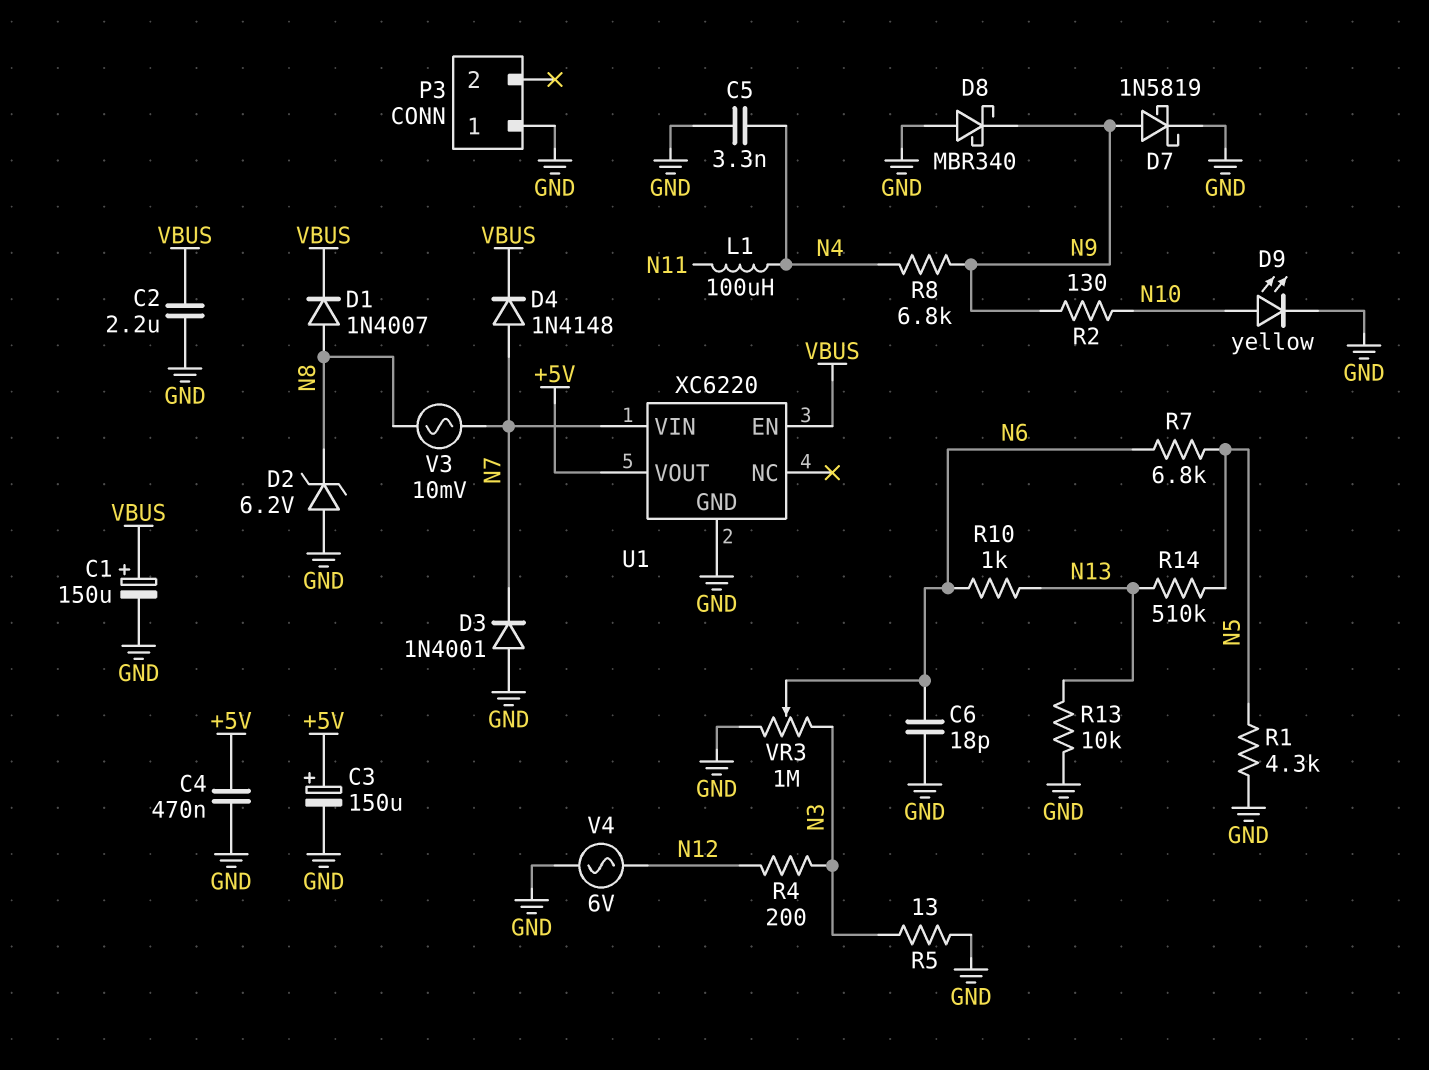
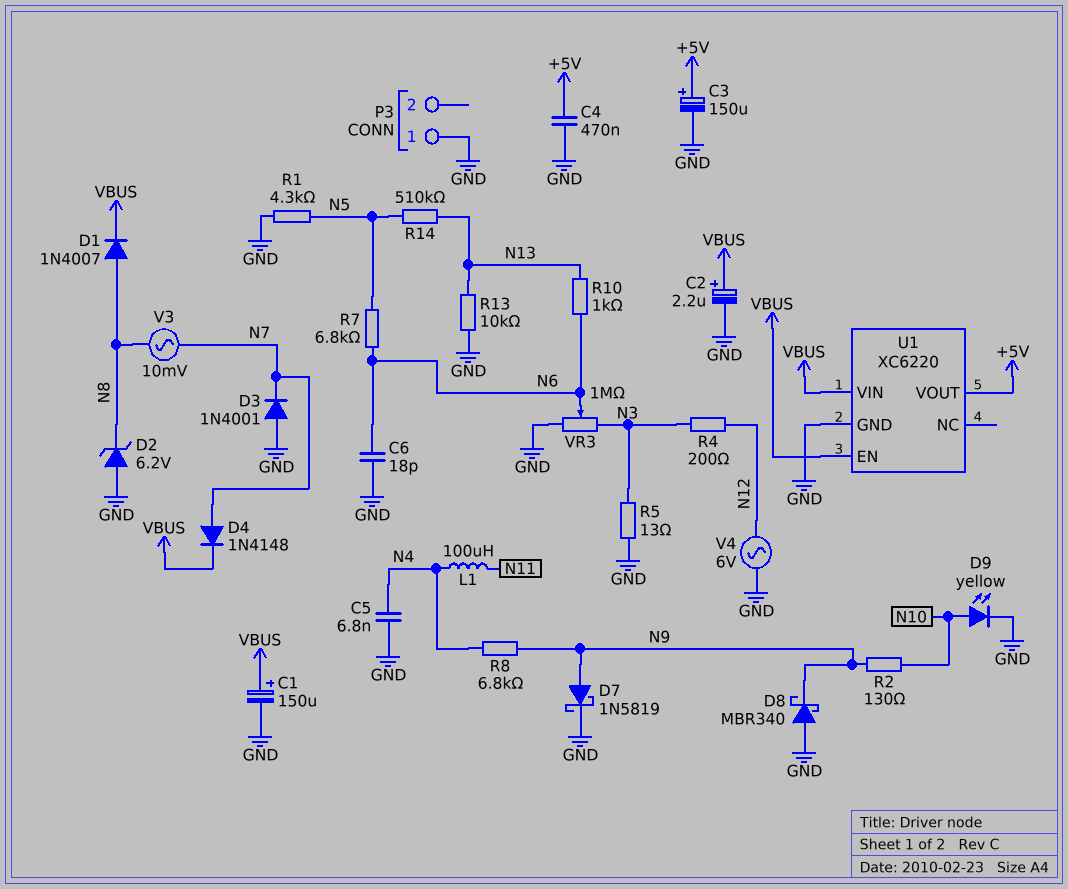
C2: 2.2uF (GND, VBUS) -> 2.2uF (plus VBUS, minus GND)
C5: 3.3nF (GND, N4) -> 6.8nF (GND, N4)
U1 pin VIN: N7 -> VBUS

